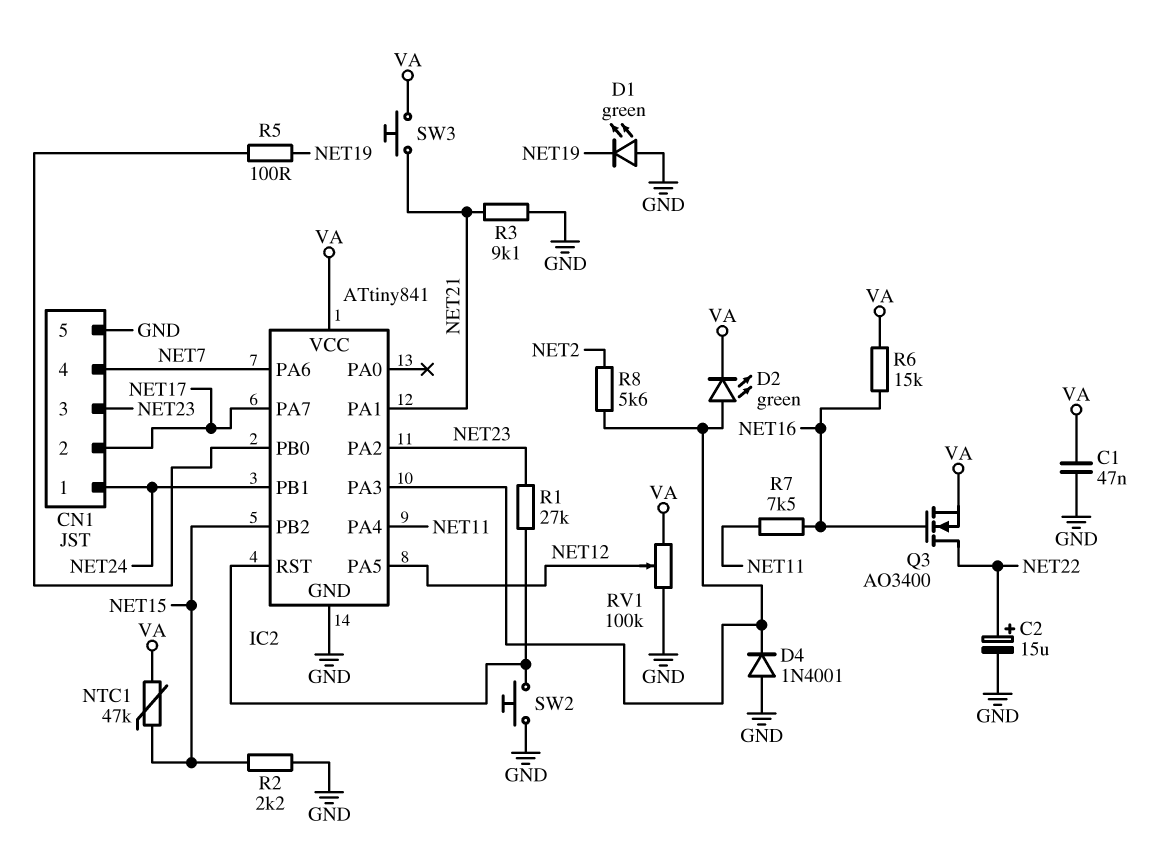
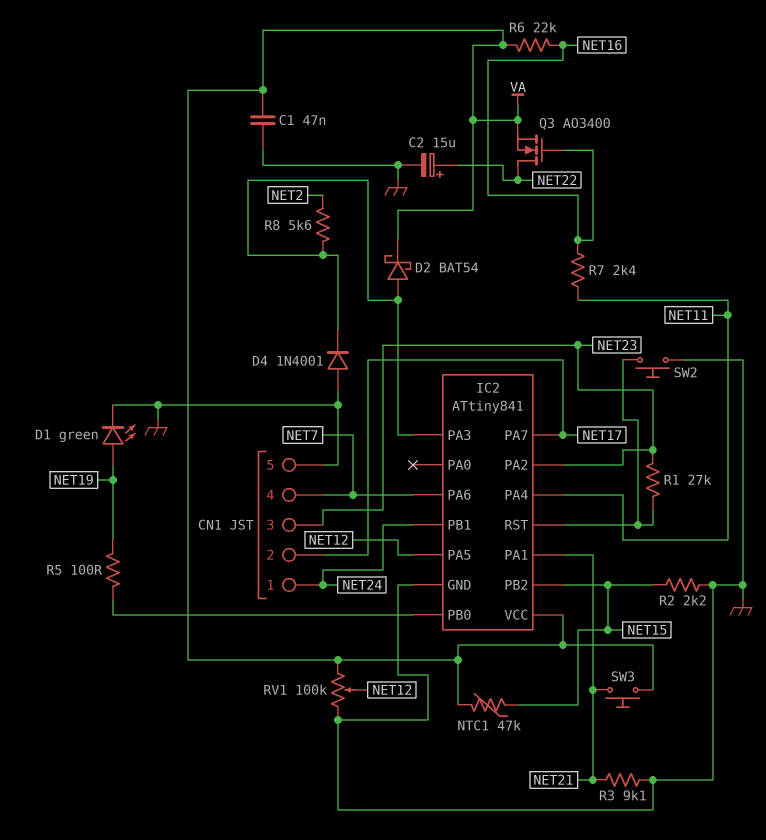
D1: LED green (A GND, K NET19) -> LED green (A NET19, K GND)
D2: LED green (A IC2/PA3, K VA) -> schottky BAT54 (A IC2/PA3, K VA)
R6: 15k (NET16, VA) -> 22k (NET16, VA)
R7: 7.5k (NET11, NET16) -> 2.4k (NET11, NET16)

